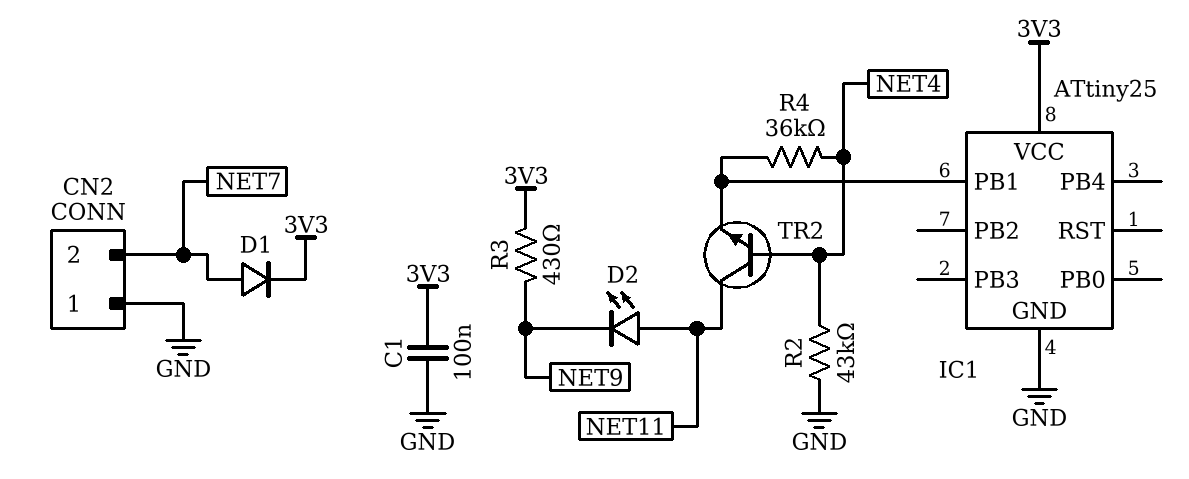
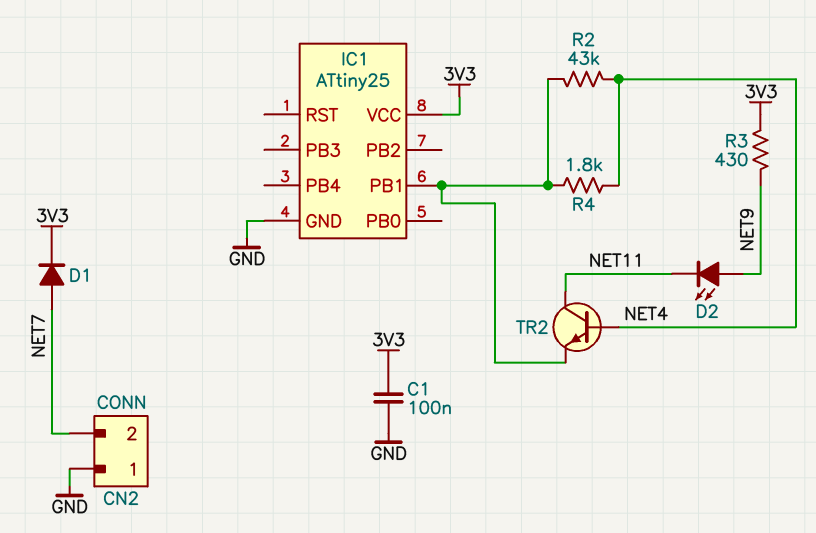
D2: LED (A NET11, K NET9) -> LED (A NET9, K NET11)
R2: 43k (GND, NET4) -> 43k (IC1/PB1, NET4)
R4: 36k (IC1/PB1, NET4) -> 1.8k (IC1/PB1, NET4)

